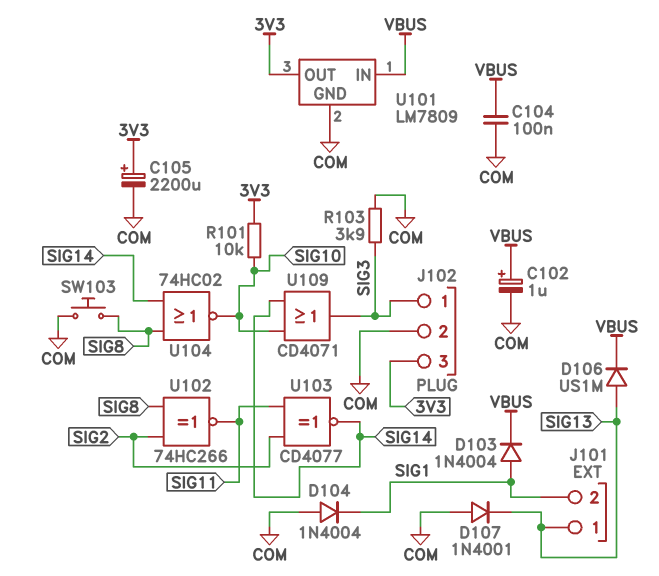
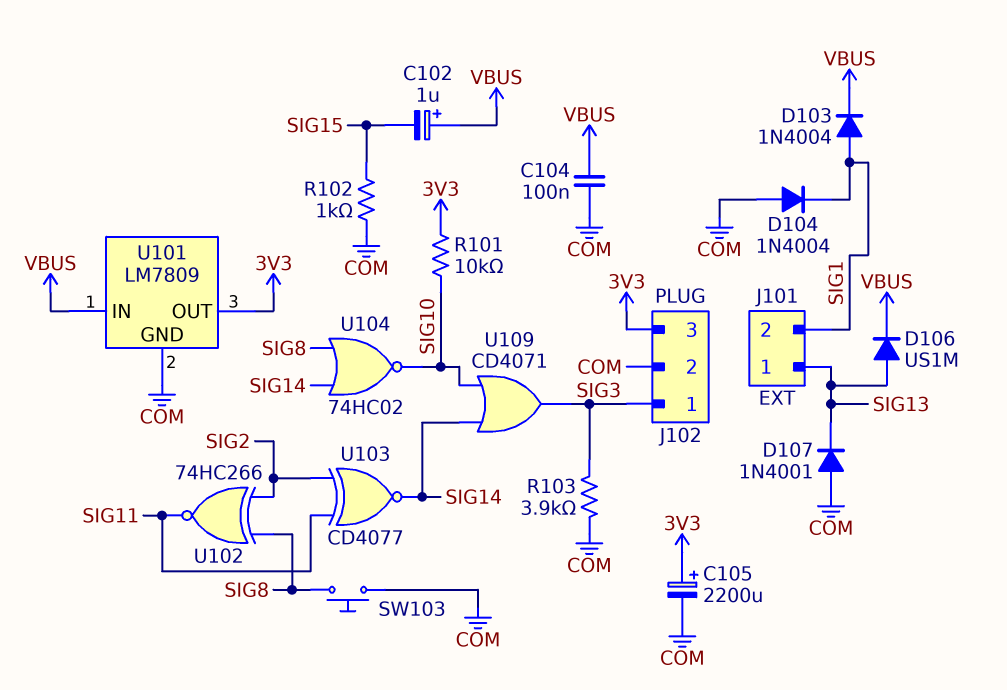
C102: 1uF (plus VBUS, minus COM) -> 1uF (plus VBUS, minus SIG15)
R102: none -> 1k (COM, SIG15)

